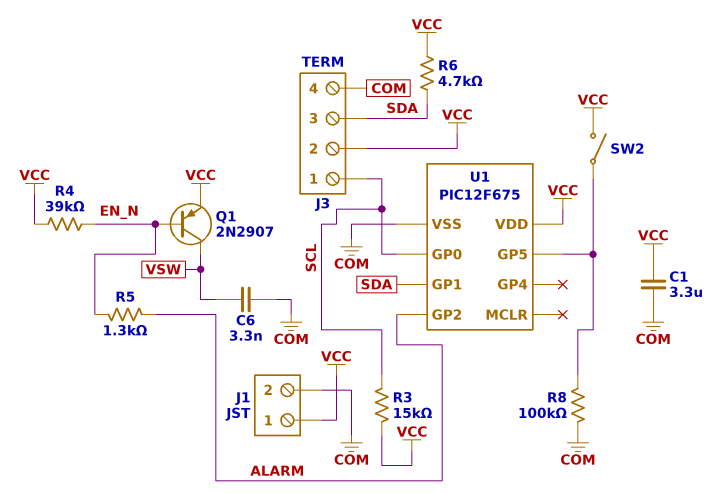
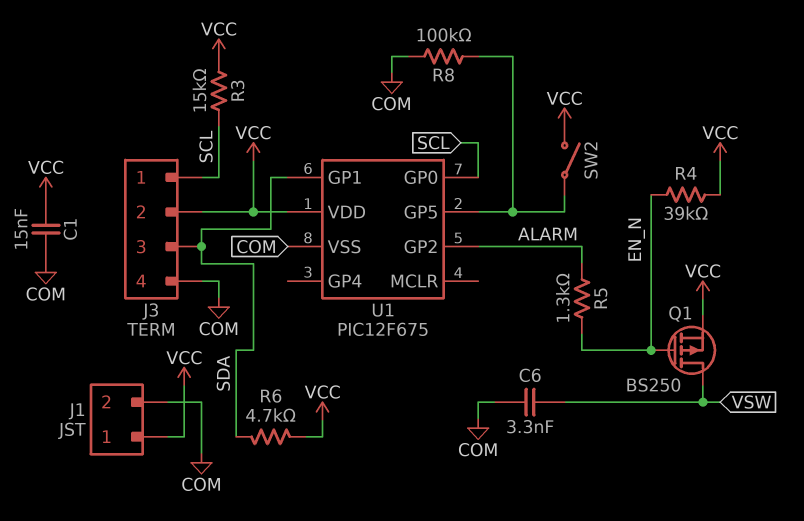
C1: 3.3uF (COM, VCC) -> 15nF (COM, VCC)
Q1: PNP 2N2907 (B EN_N, C VSW, E VCC) -> PMOS BS250 (G EN_N, D VSW, S VCC)

